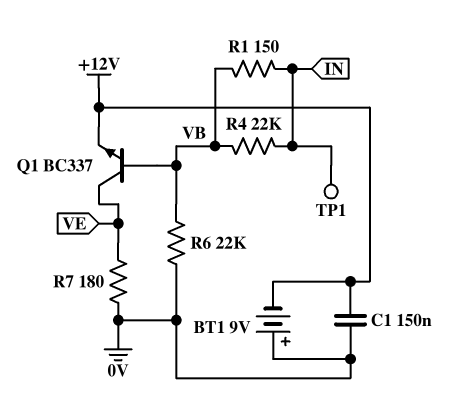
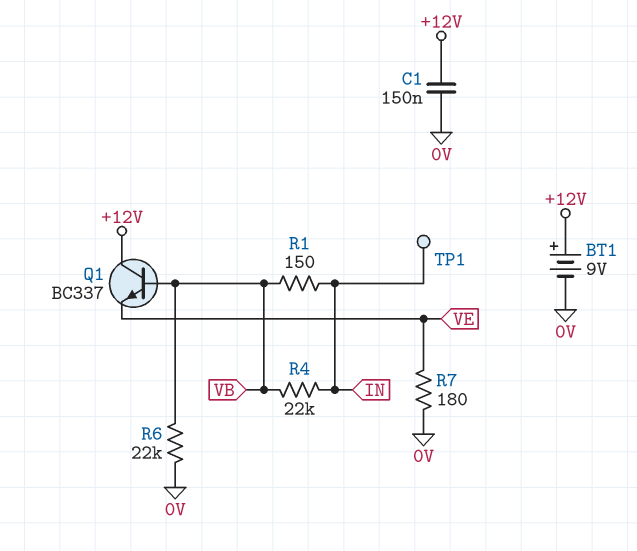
BT1: 9V (plus 0V, minus +12V) -> 9V (plus +12V, minus 0V)
Q1: NPN BC337 (B VB, C VE, E +12V) -> NPN BC337 (B VB, C +12V, E VE)

